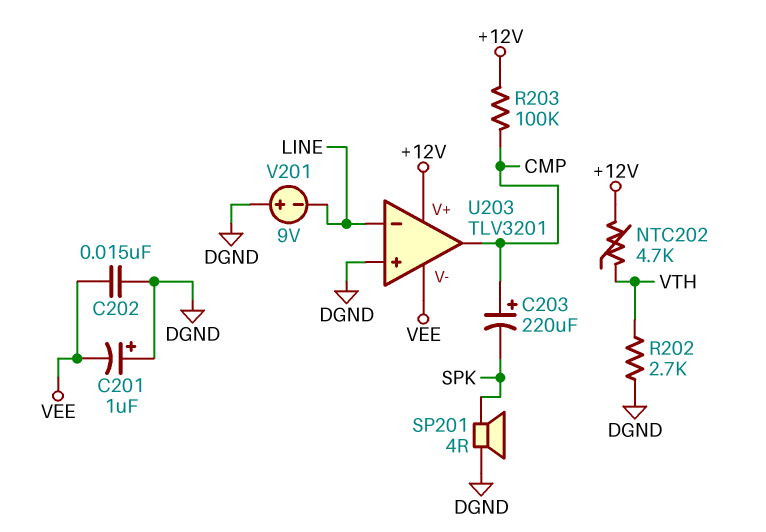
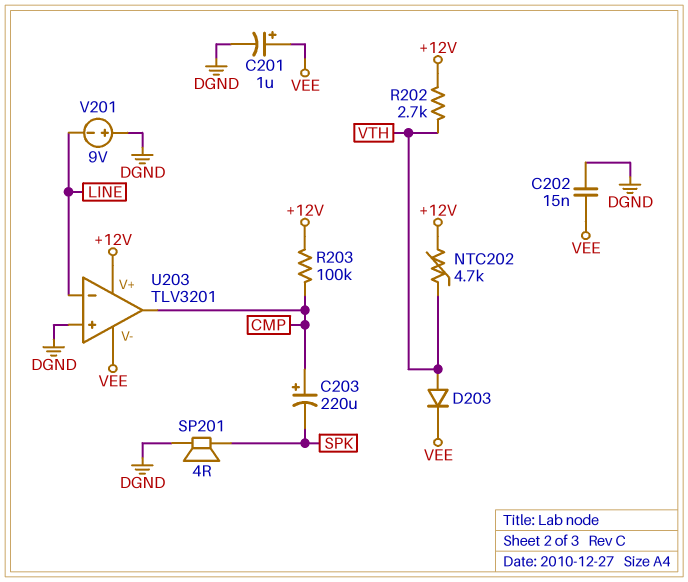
C201: 1uF (plus DGND, minus VEE) -> 1uF (plus VEE, minus DGND)
D203: none -> diode (A VTH, K VEE)
R202: 2.7k (DGND, VTH) -> 2.7k (+12V, VTH)

